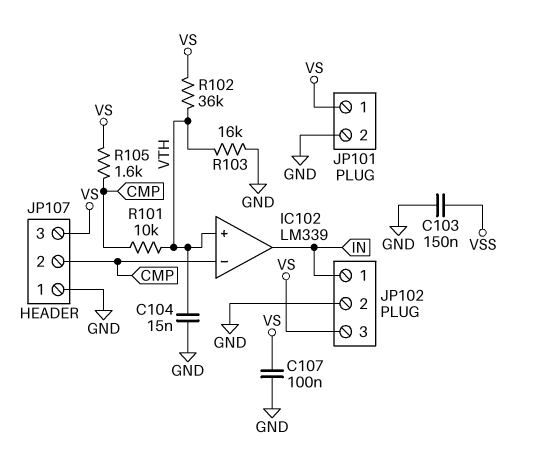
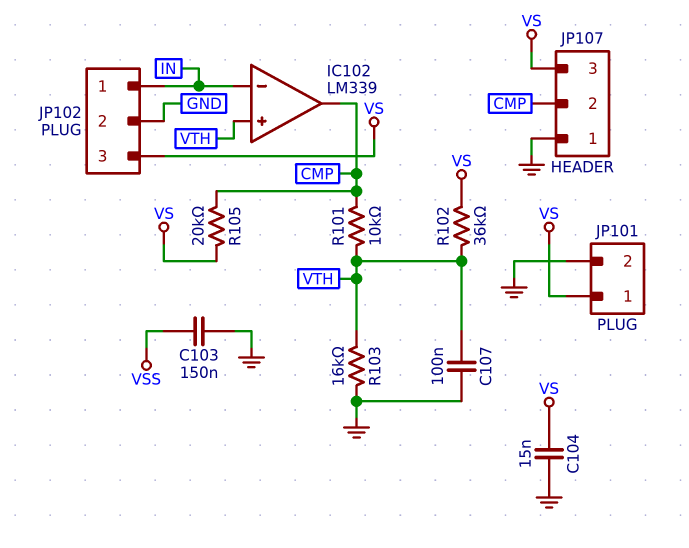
C104: 15nF (GND, VTH) -> 15nF (GND, VS)
C107: 100nF (GND, VS) -> 100nF (GND, VTH)
IC102 pin in-: CMP -> IN
IC102 pin out: IN -> CMP
R105: 1.6k (CMP, VS) -> 20k (CMP, VS)

